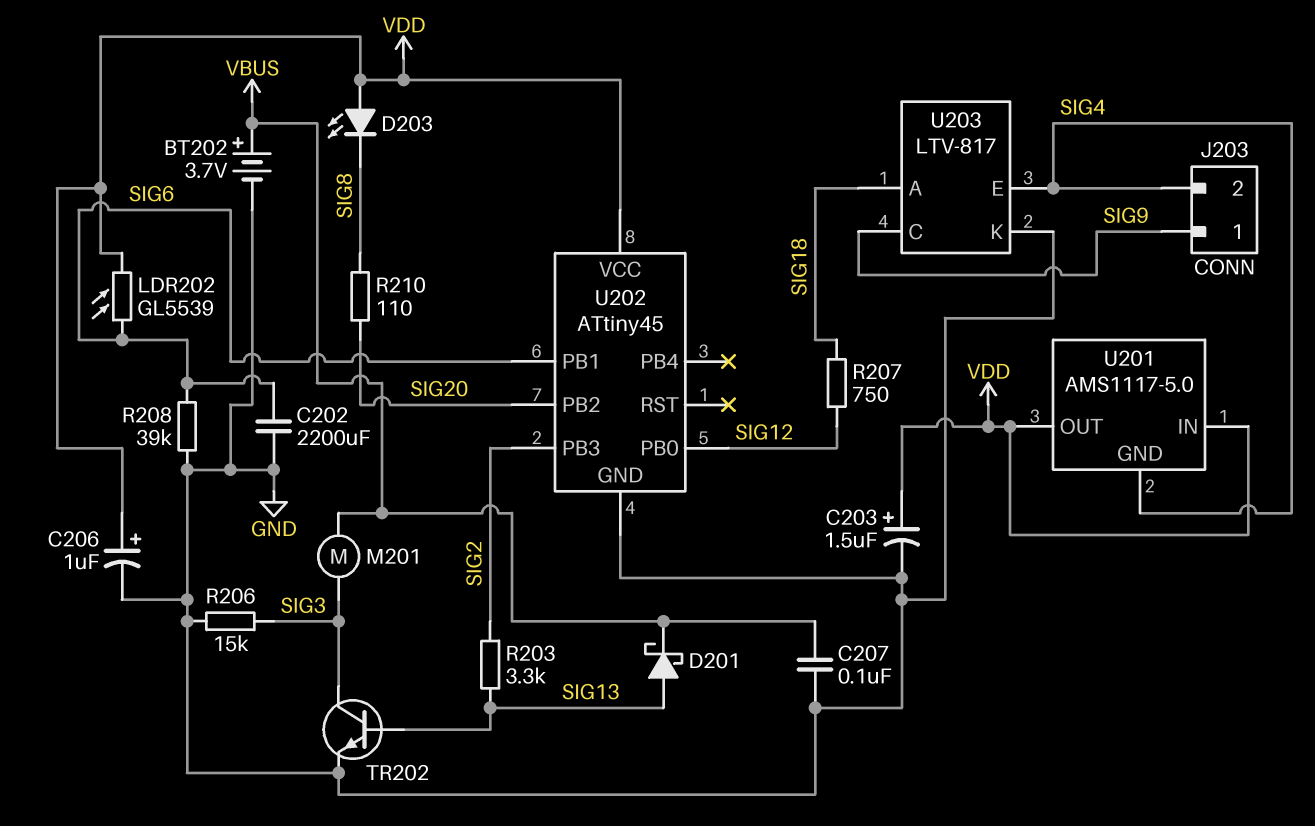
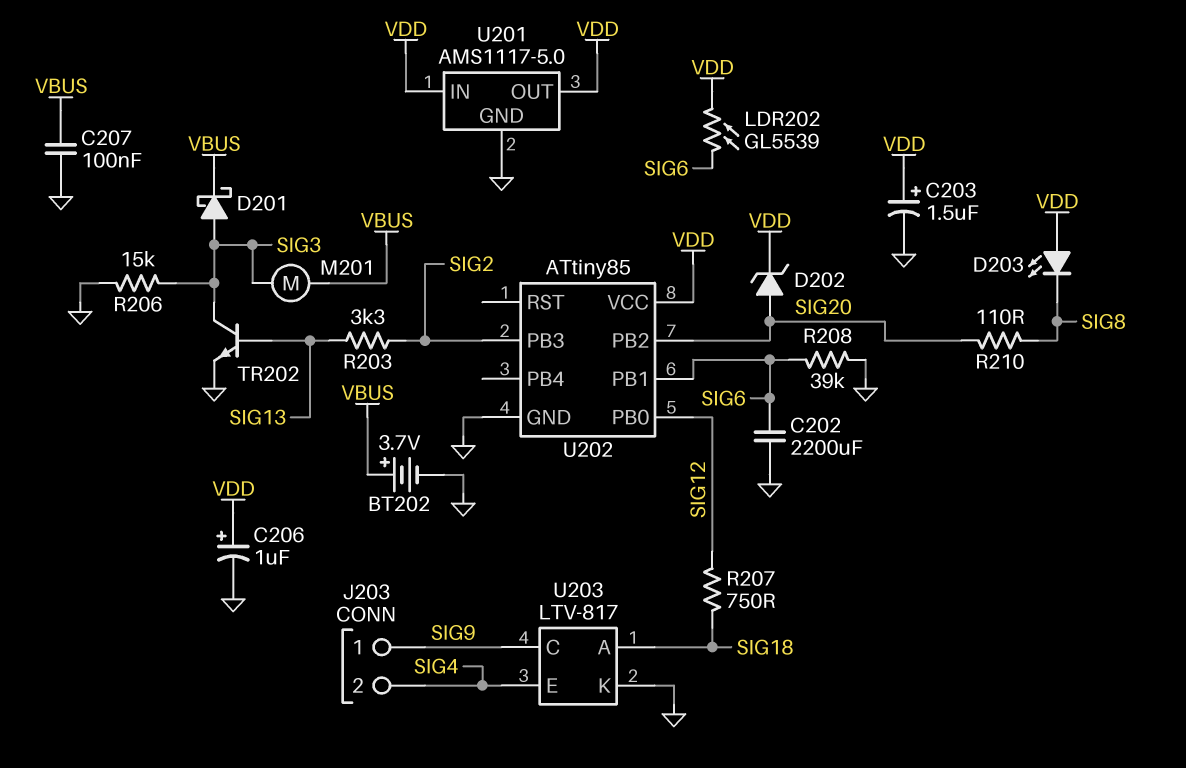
D201: schottky (A SIG13, K VBUS) -> schottky (A SIG3, K VBUS)
D202: none -> zener (A SIG20, K VDD)
U201 pin GND: SIG4 -> GND
U202: ATtiny45 -> ATtiny85

